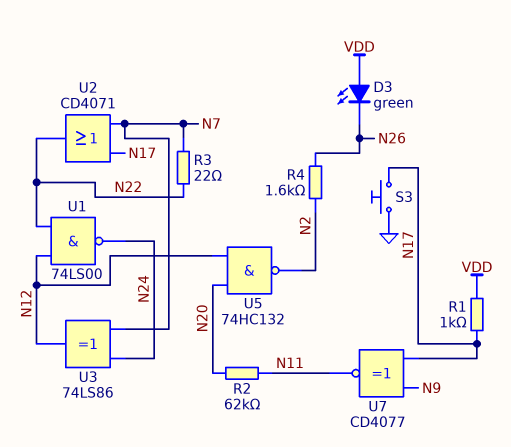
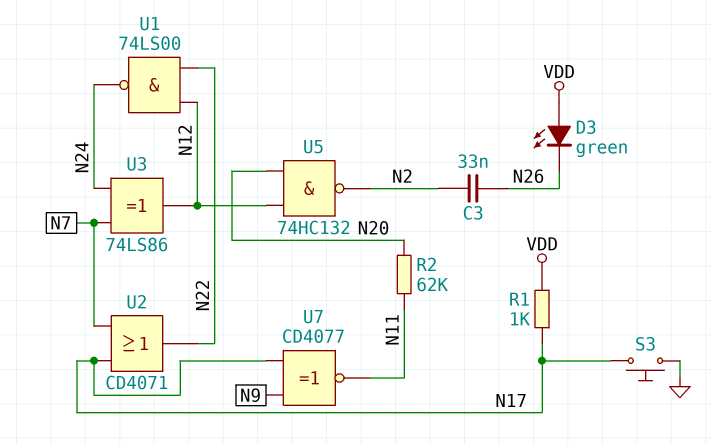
C3: none -> 33nF (N2, N26)
R3: 22 (N7, N22) -> none
R4: 1.6k (N2, N26) -> none

